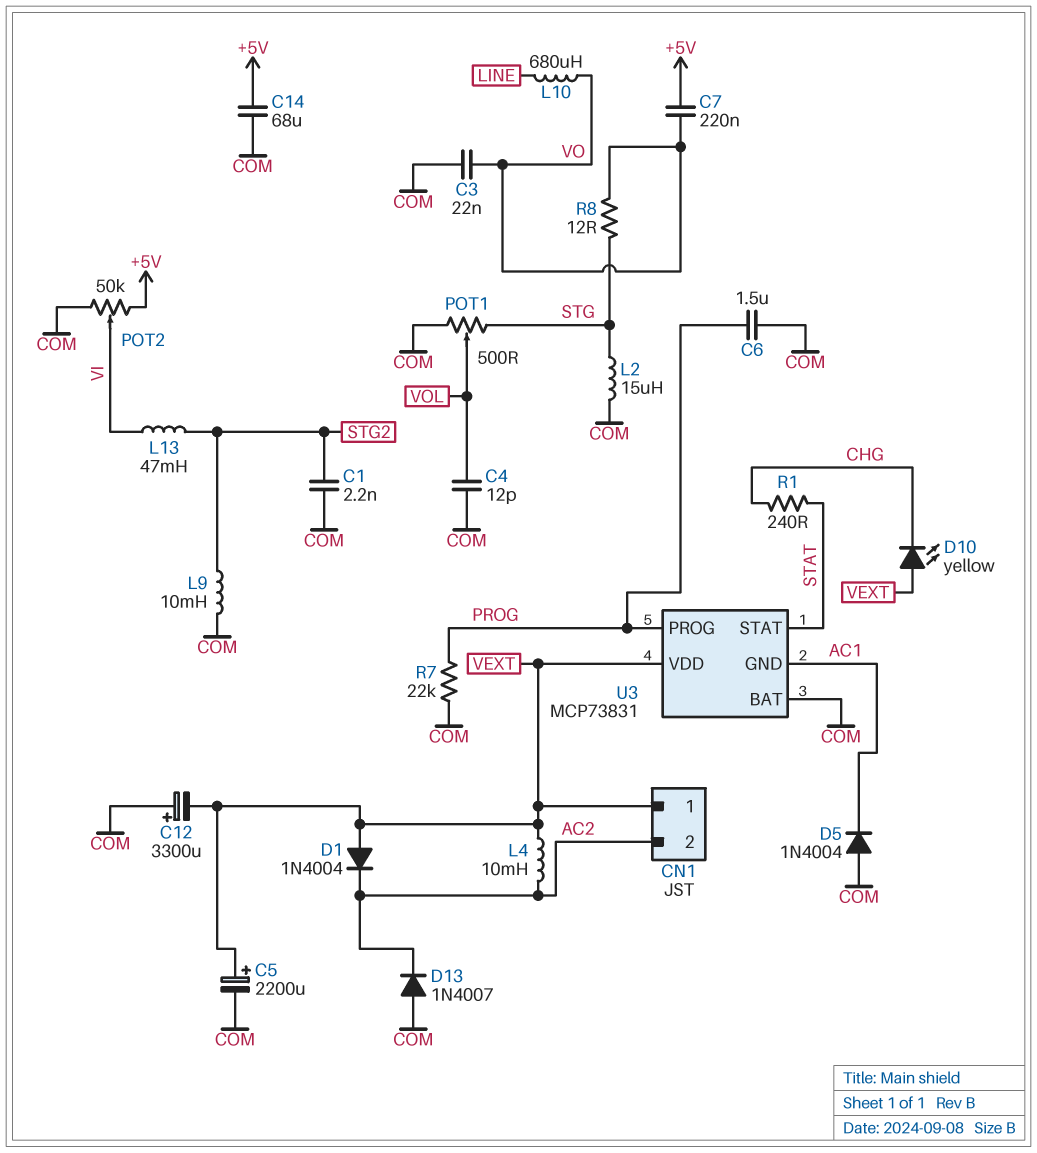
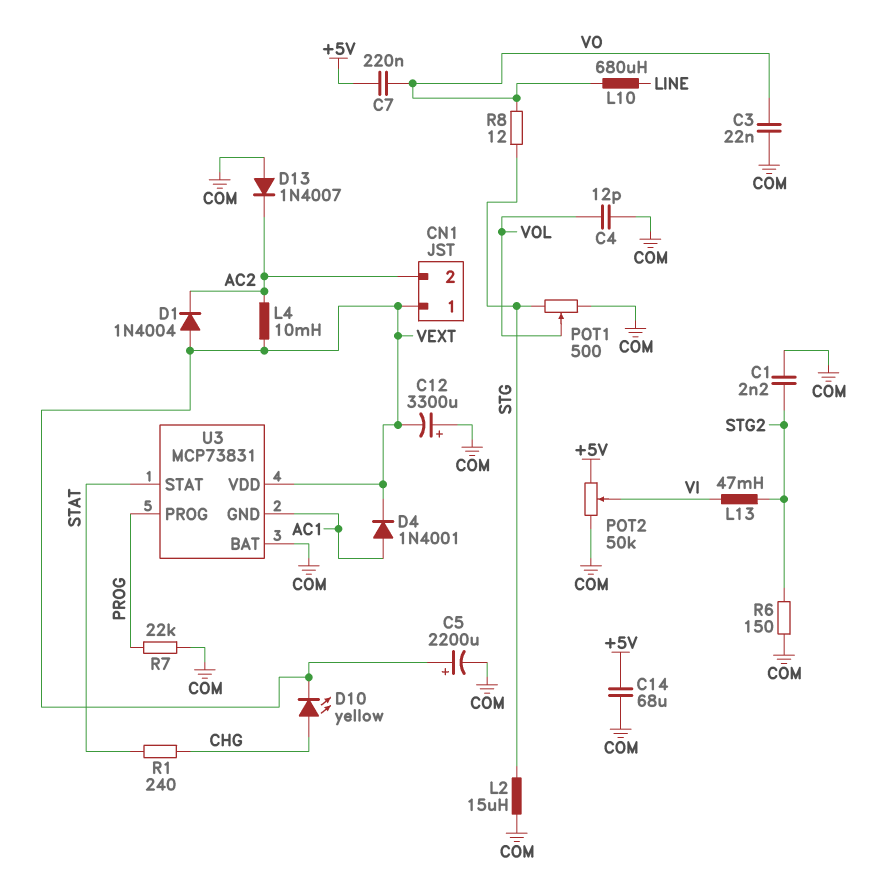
C6: 1.5uF (COM, PROG) -> none
D4: none -> diode 1N4001 (A AC1, K VEXT)
D5: diode 1N4004 (A COM, K AC1) -> none
D10: LED yellow (A VEXT, K CHG) -> LED yellow (A CHG, K VEXT)
L9: 10mH (COM, STG2) -> none
R6: none -> 150 (COM, STG2)

